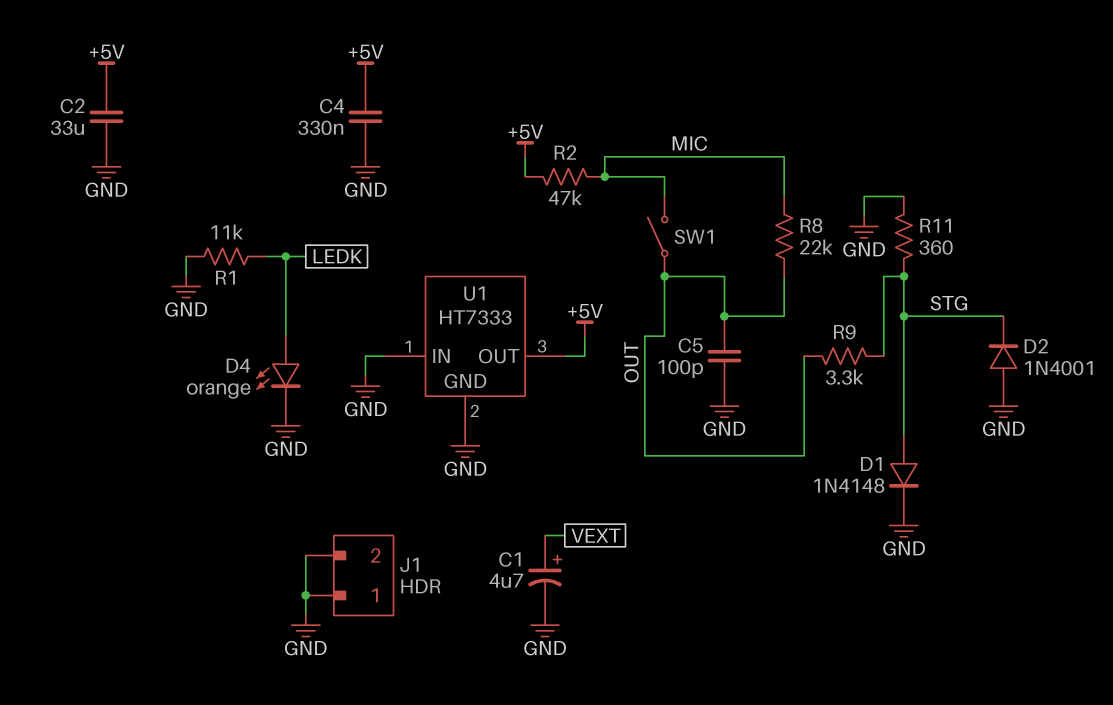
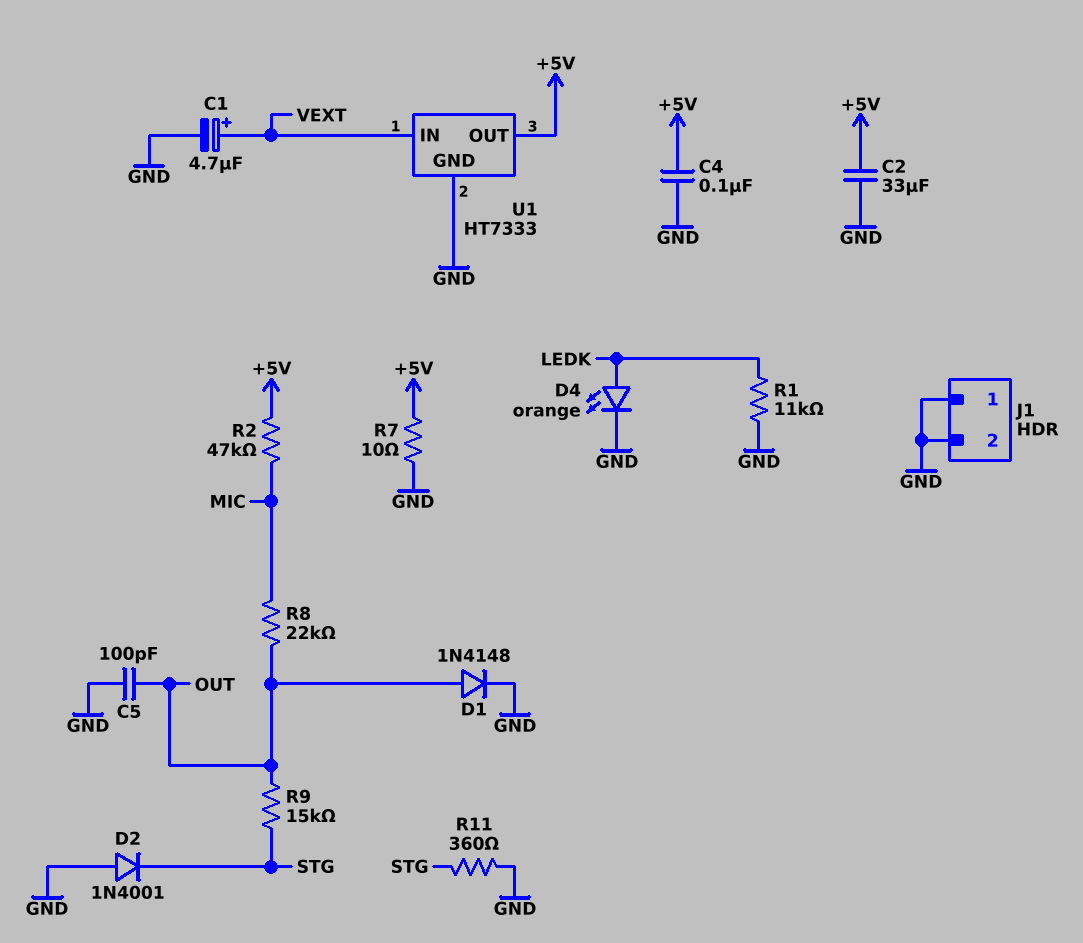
C4: 330nF (+5V, GND) -> 100nF (+5V, GND)
D1: diode 1N4148 (A STG, K GND) -> diode 1N4148 (A OUT, K GND)
R7: none -> 10 (+5V, GND)
R9: 3.3k (OUT, STG) -> 15k (OUT, STG)
SW1: switch (MIC, OUT) -> none
U1 pin IN: GND -> VEXT

